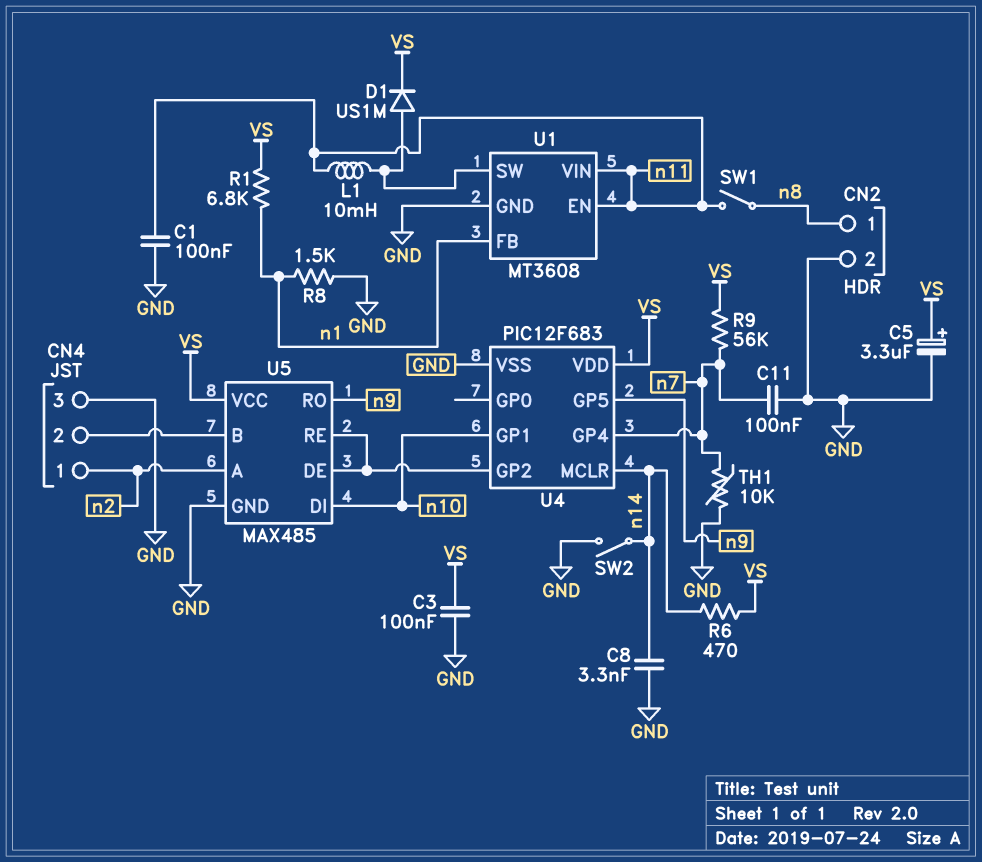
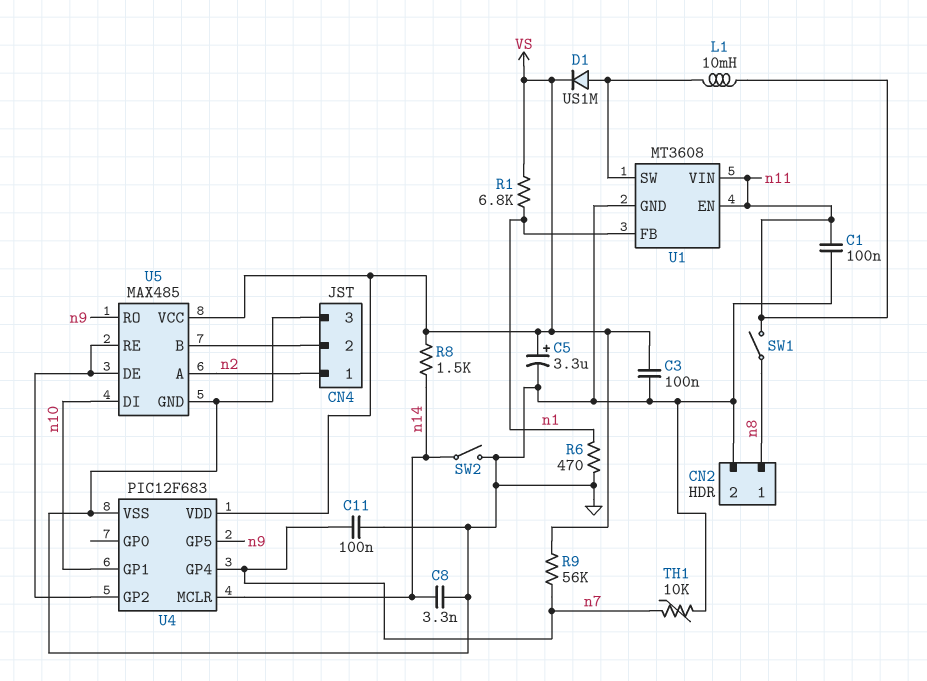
R6: 470 (VS, n14) -> 470 (GND, n1)
R8: 1.5k (GND, n1) -> 1.5k (VS, n14)

